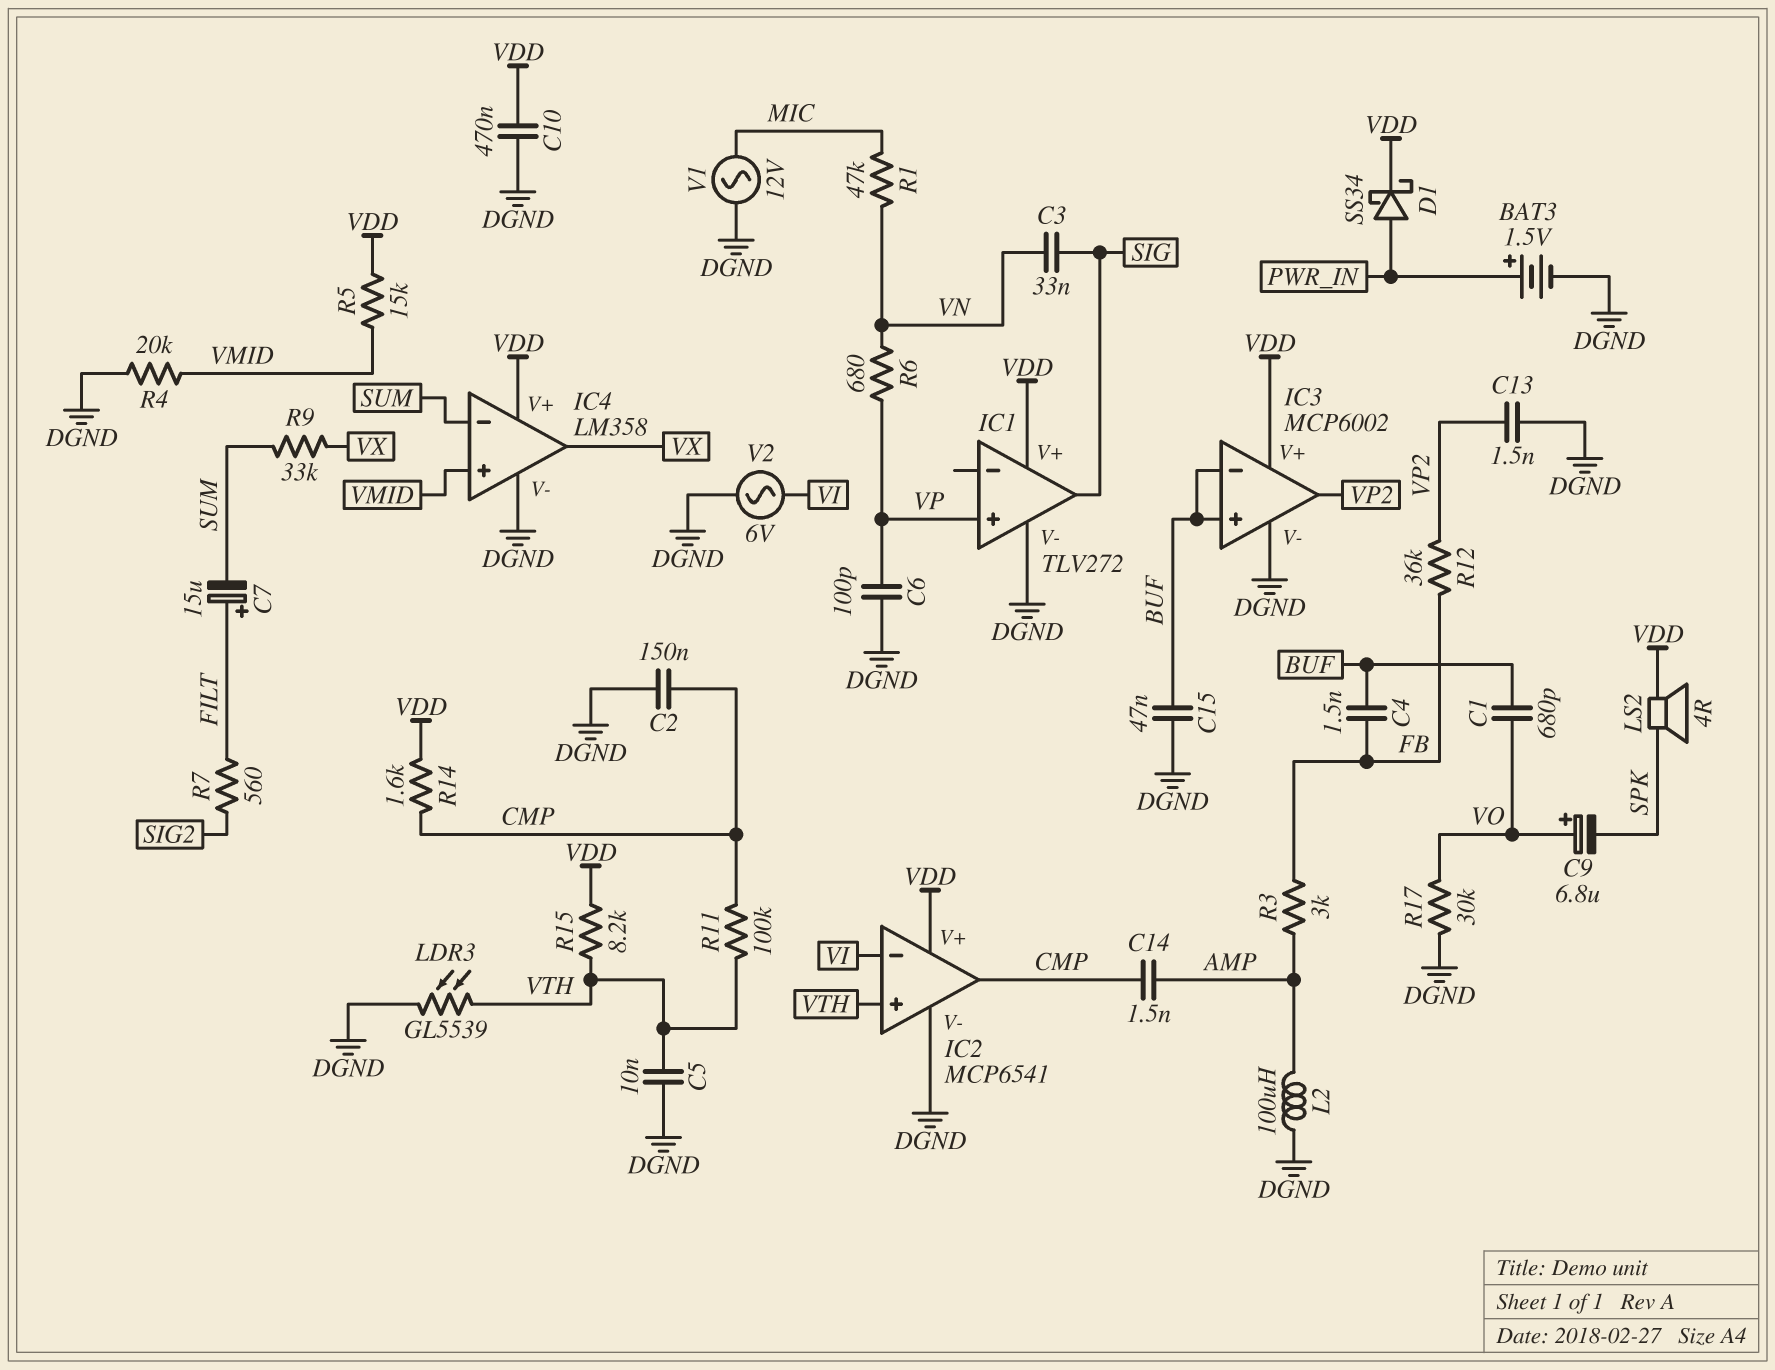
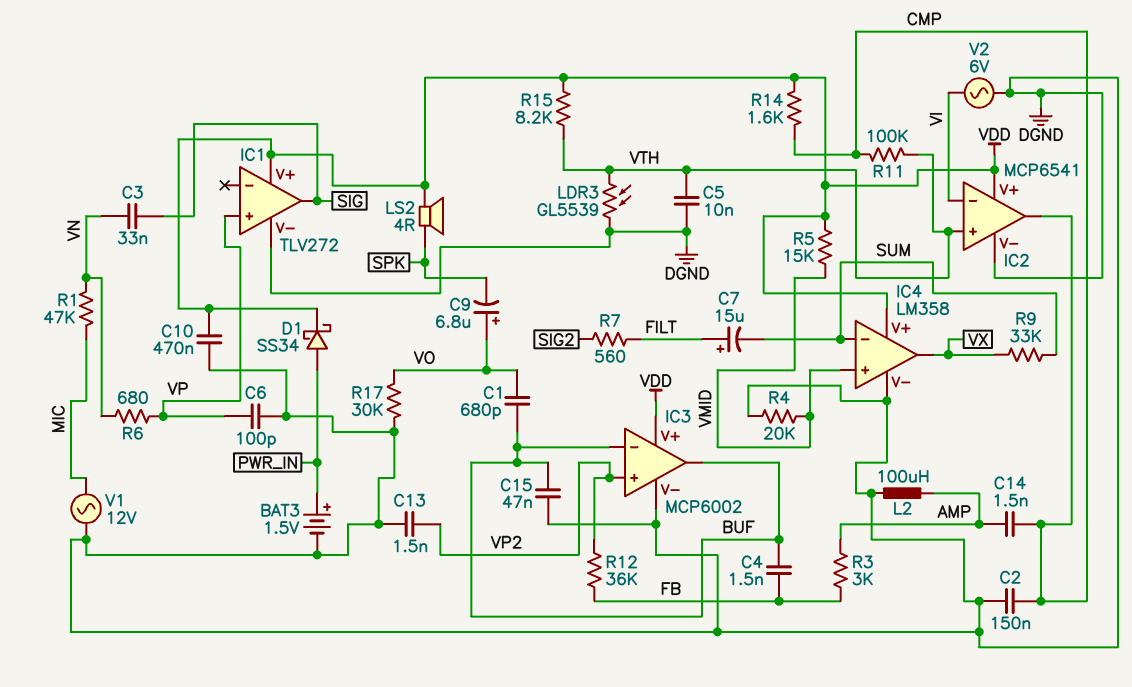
IC3 pin in+: BUF -> VP2
IC3 pin out: VP2 -> BUF

